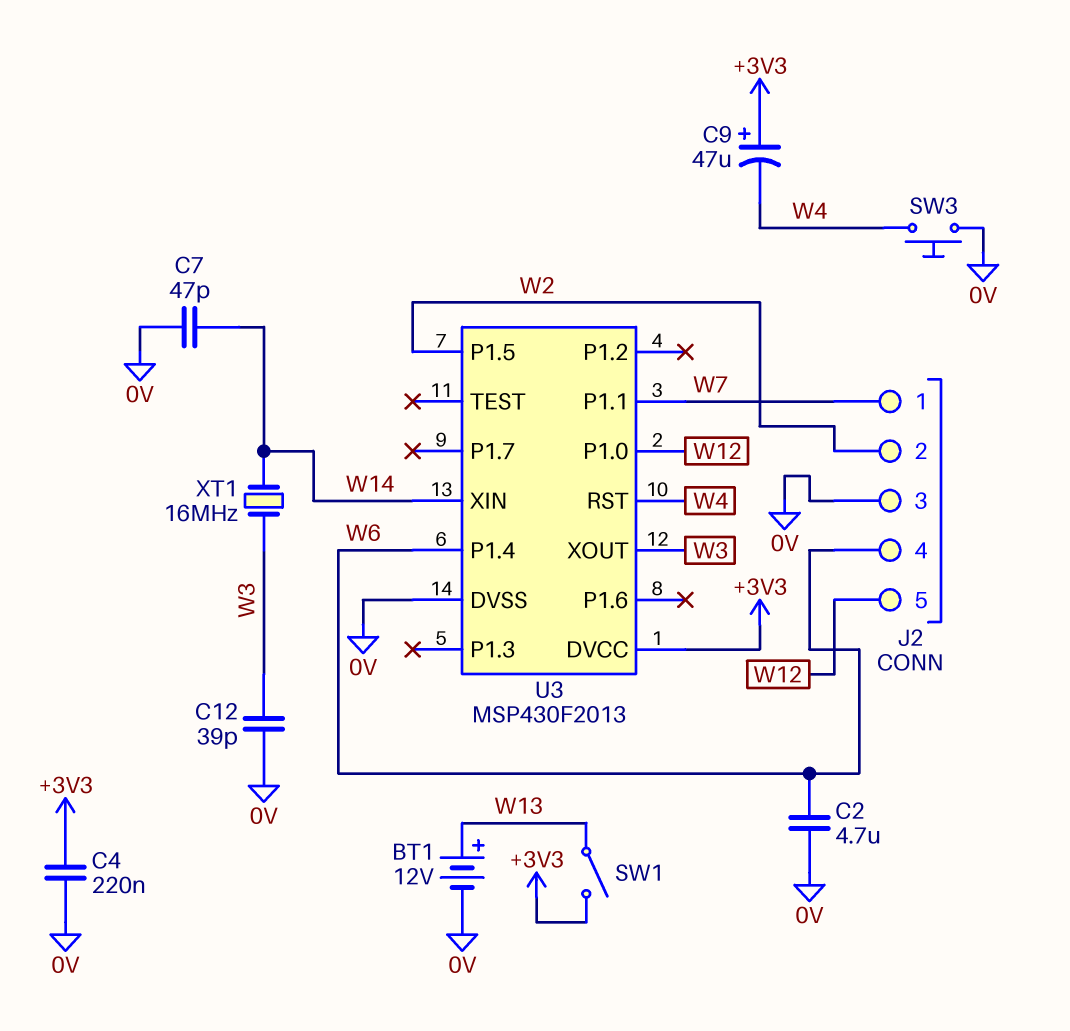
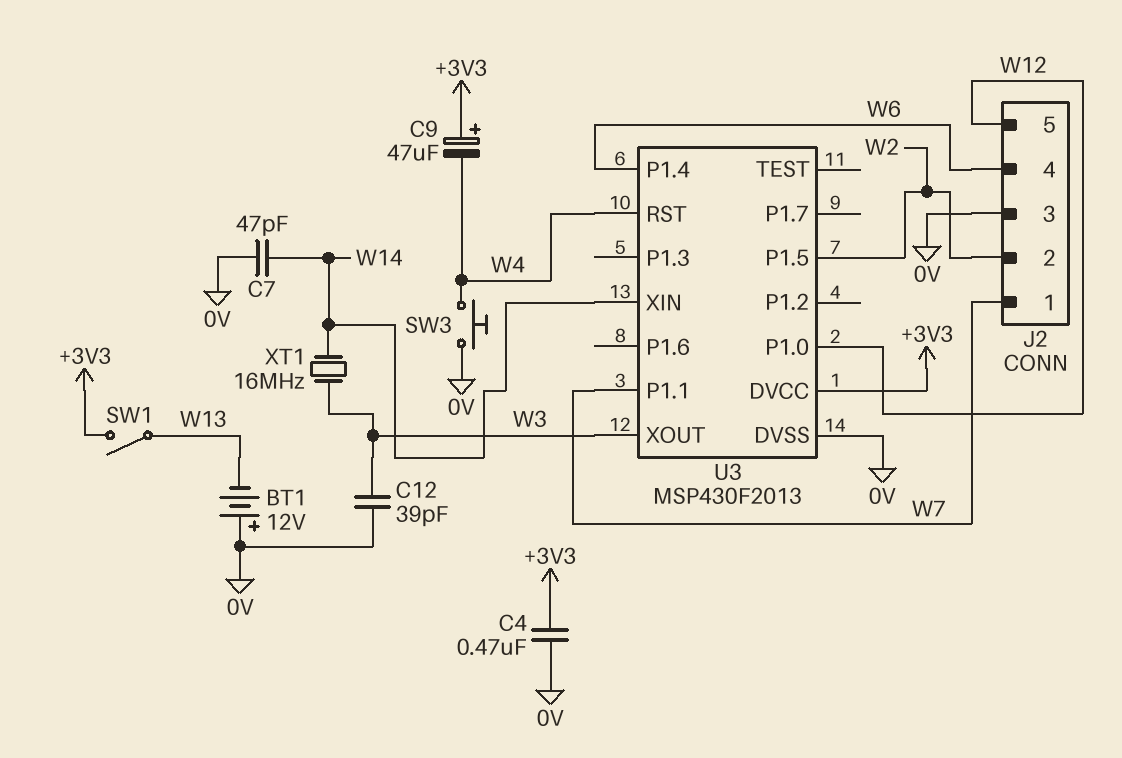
BT1: 12V (plus W13, minus 0V) -> 12V (plus 0V, minus W13)
C2: 4.7uF (0V, W6) -> none
C4: 220nF (+3V3, 0V) -> 470nF (+3V3, 0V)

